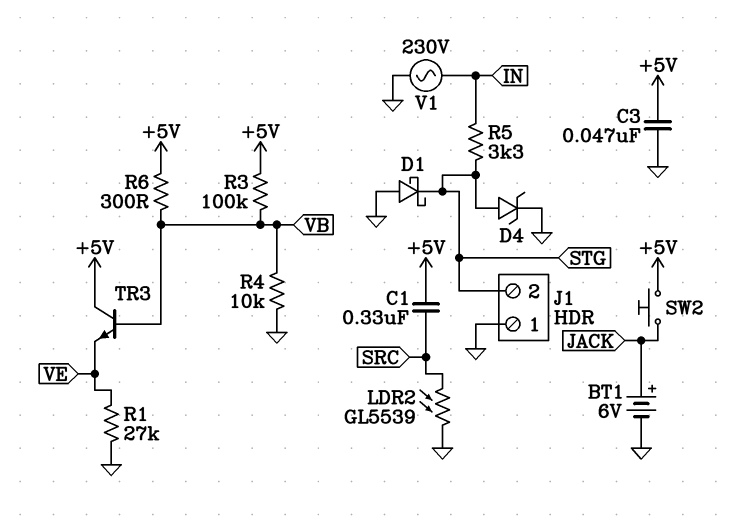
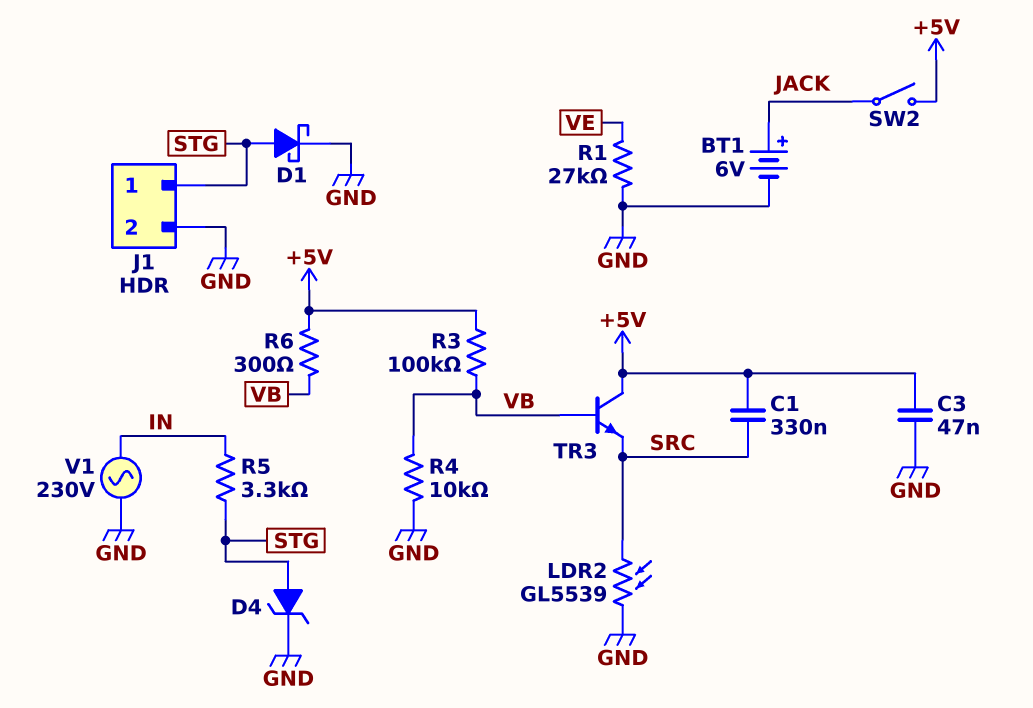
D1: schottky (A GND, K STG) -> schottky (A STG, K GND)
J1 pin 1: GND -> STG
J1 pin 2: STG -> GND
SW2: button (+5V, JACK) -> switch (+5V, JACK)
TR3: NPN (B VB, C +5V, E VE) -> NPN (B VB, C +5V, E SRC)

